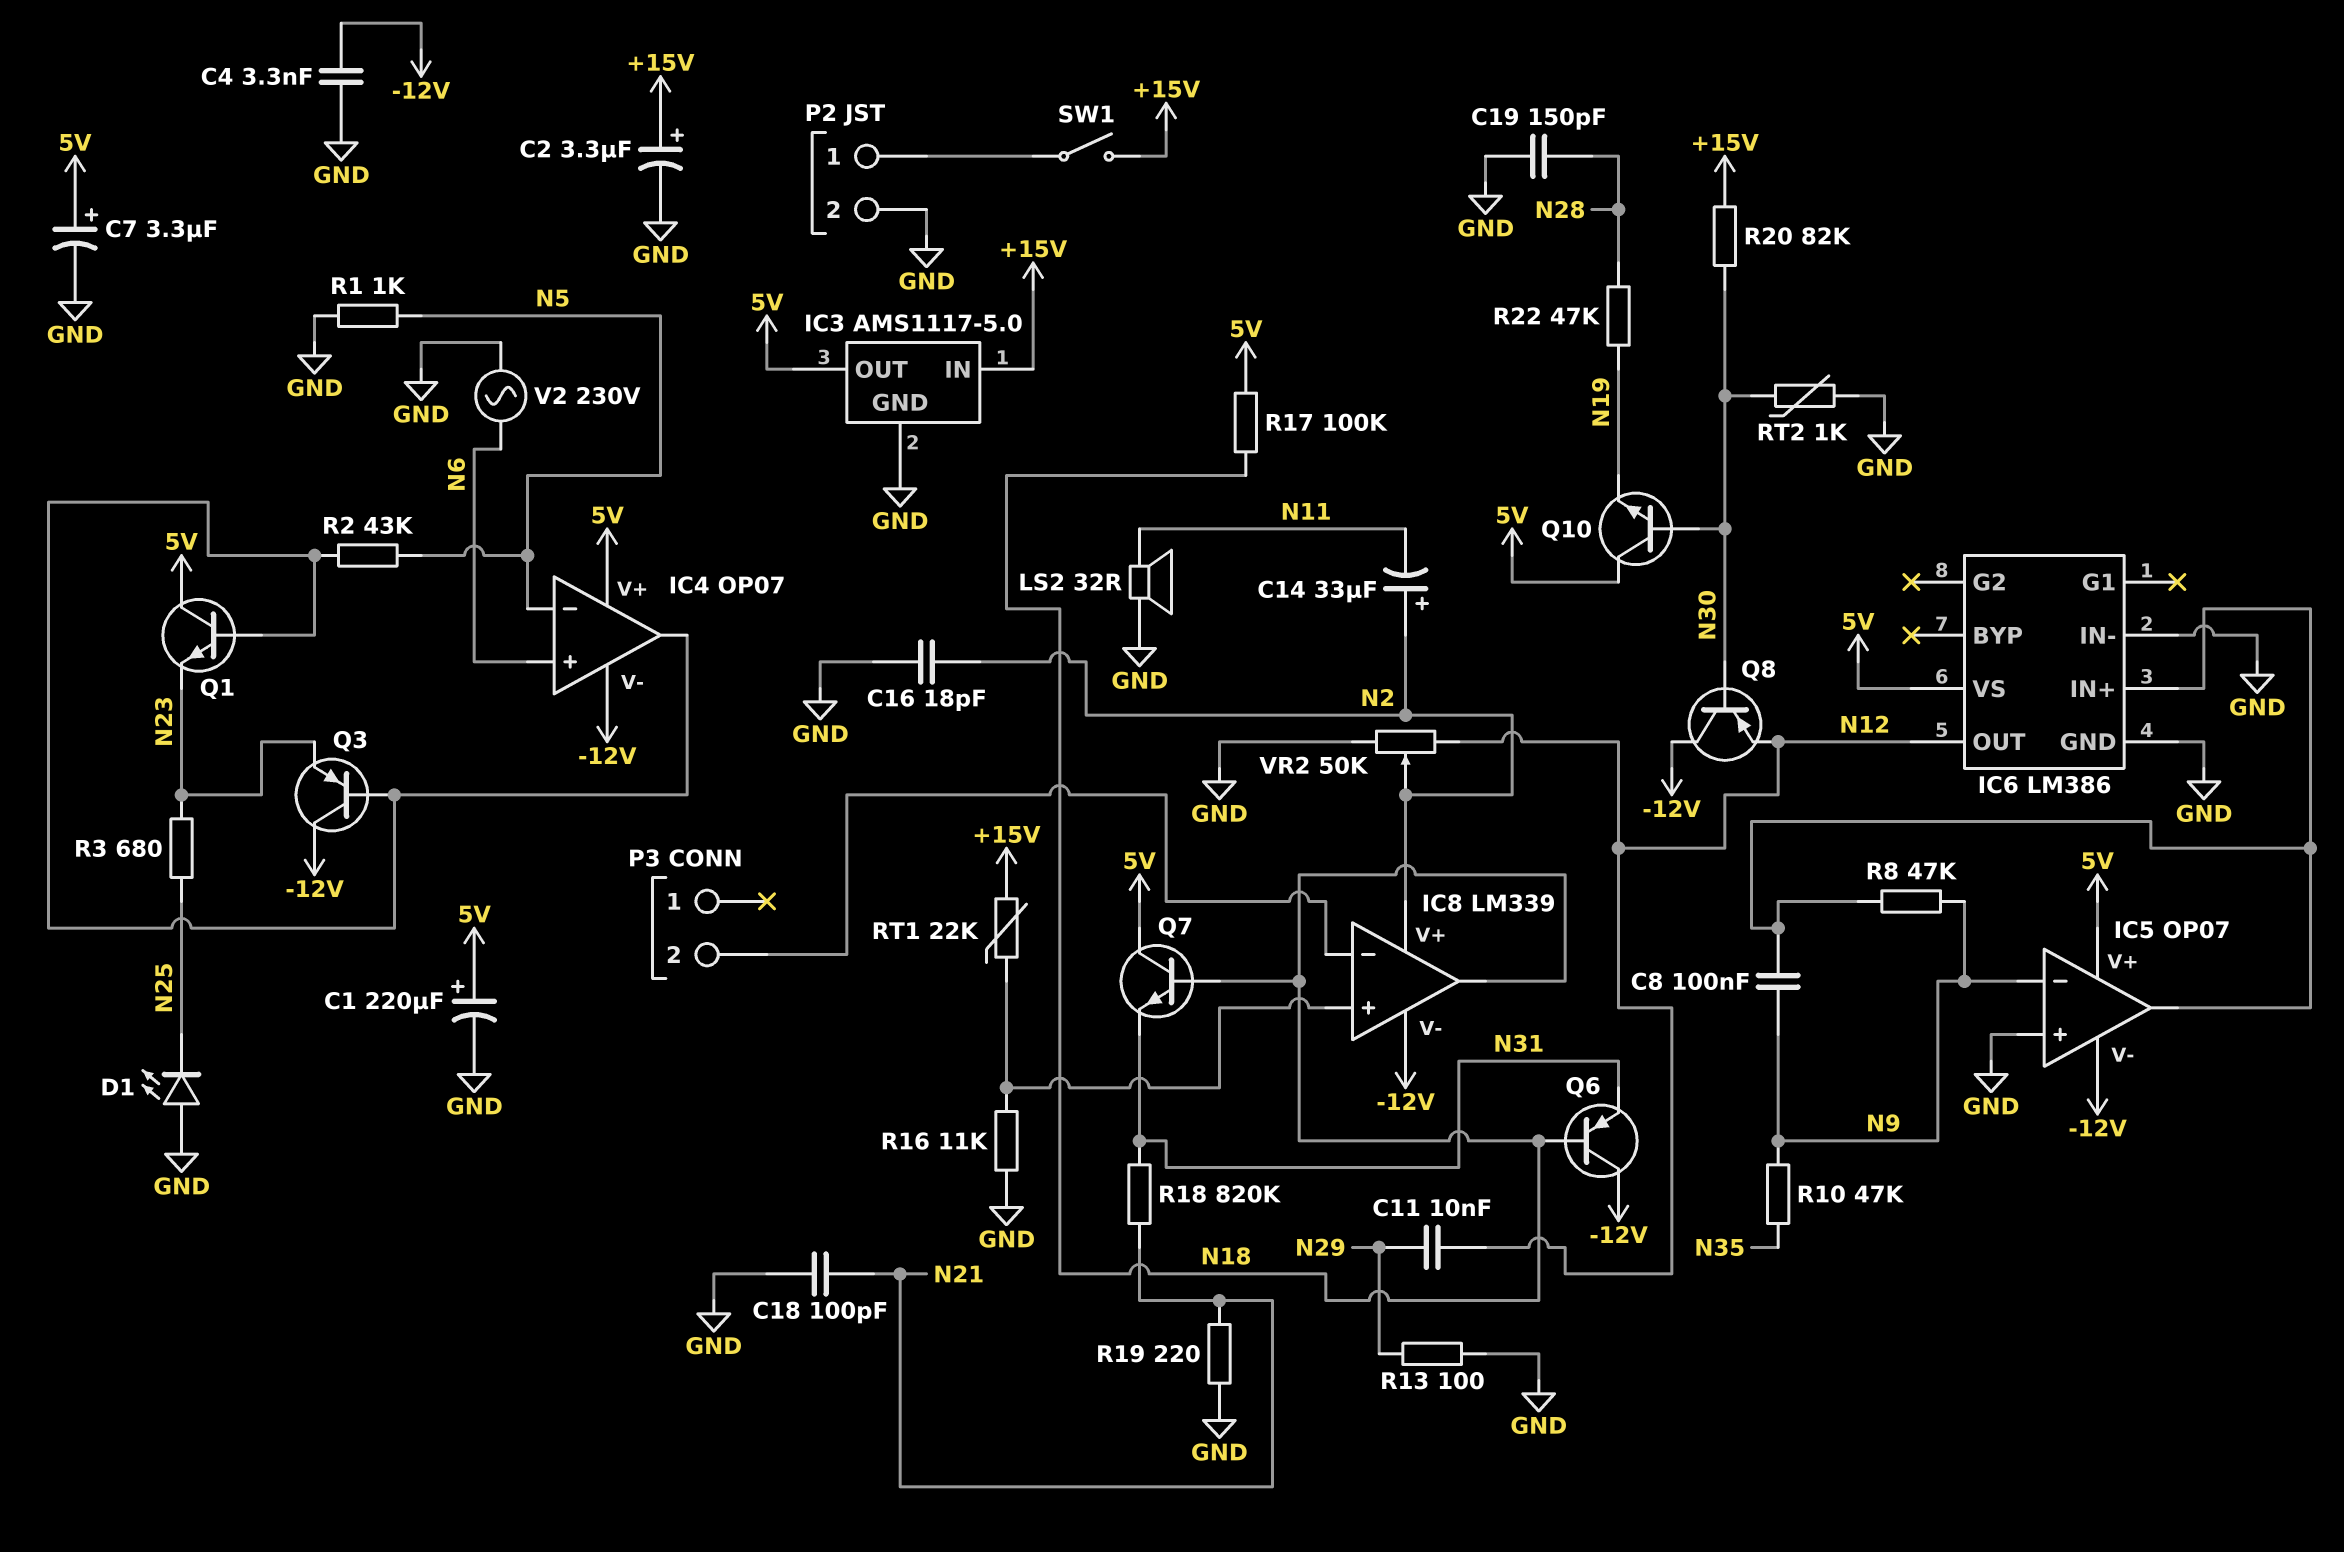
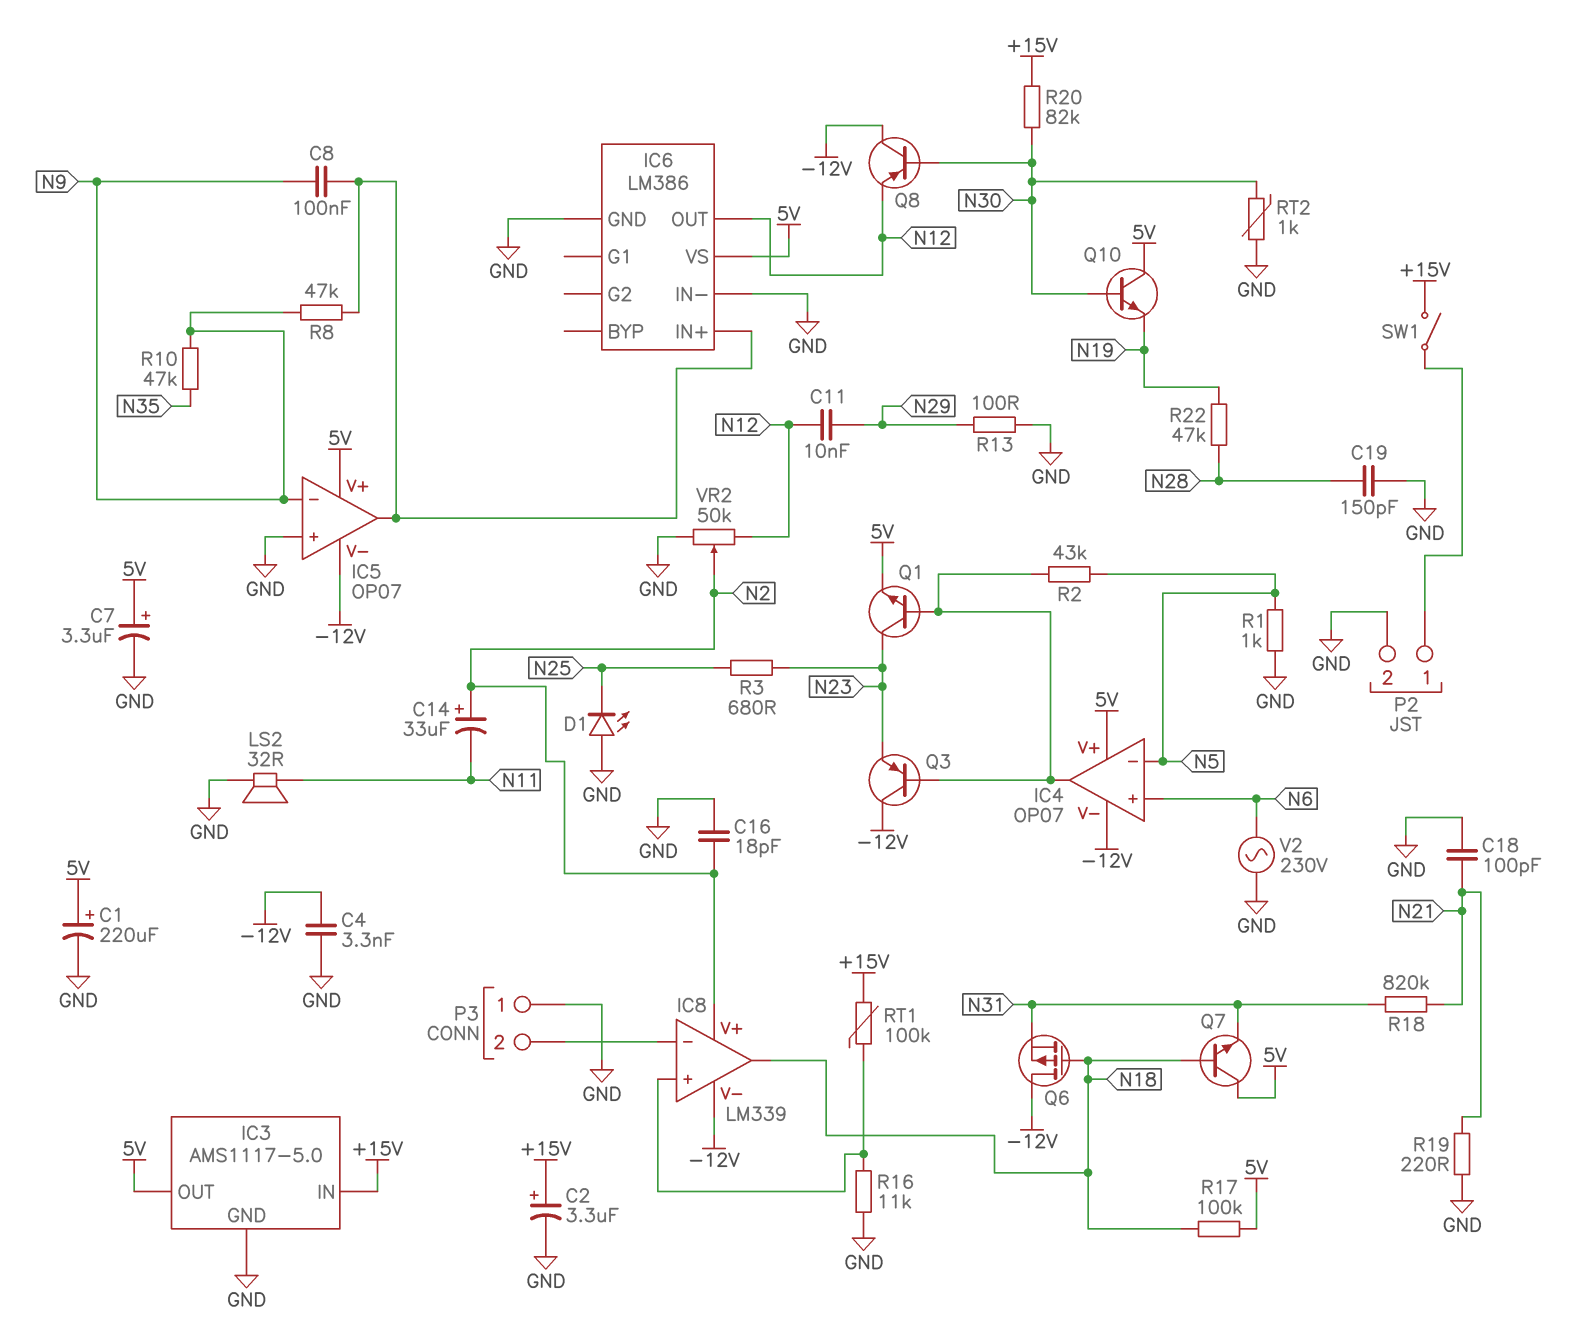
P3 pin 1: none -> GND
Q1: NPN (B IC4/out, C 5V, E N23) -> NPN (B IC4/out, C N23, E 5V)
Q6: PNP (B N18, C -12V, E N31) -> PMOS (G N18, D -12V, S N31)
RT1: 22k (+15V, IC8/in+) -> 100k (+15V, IC8/in+)

